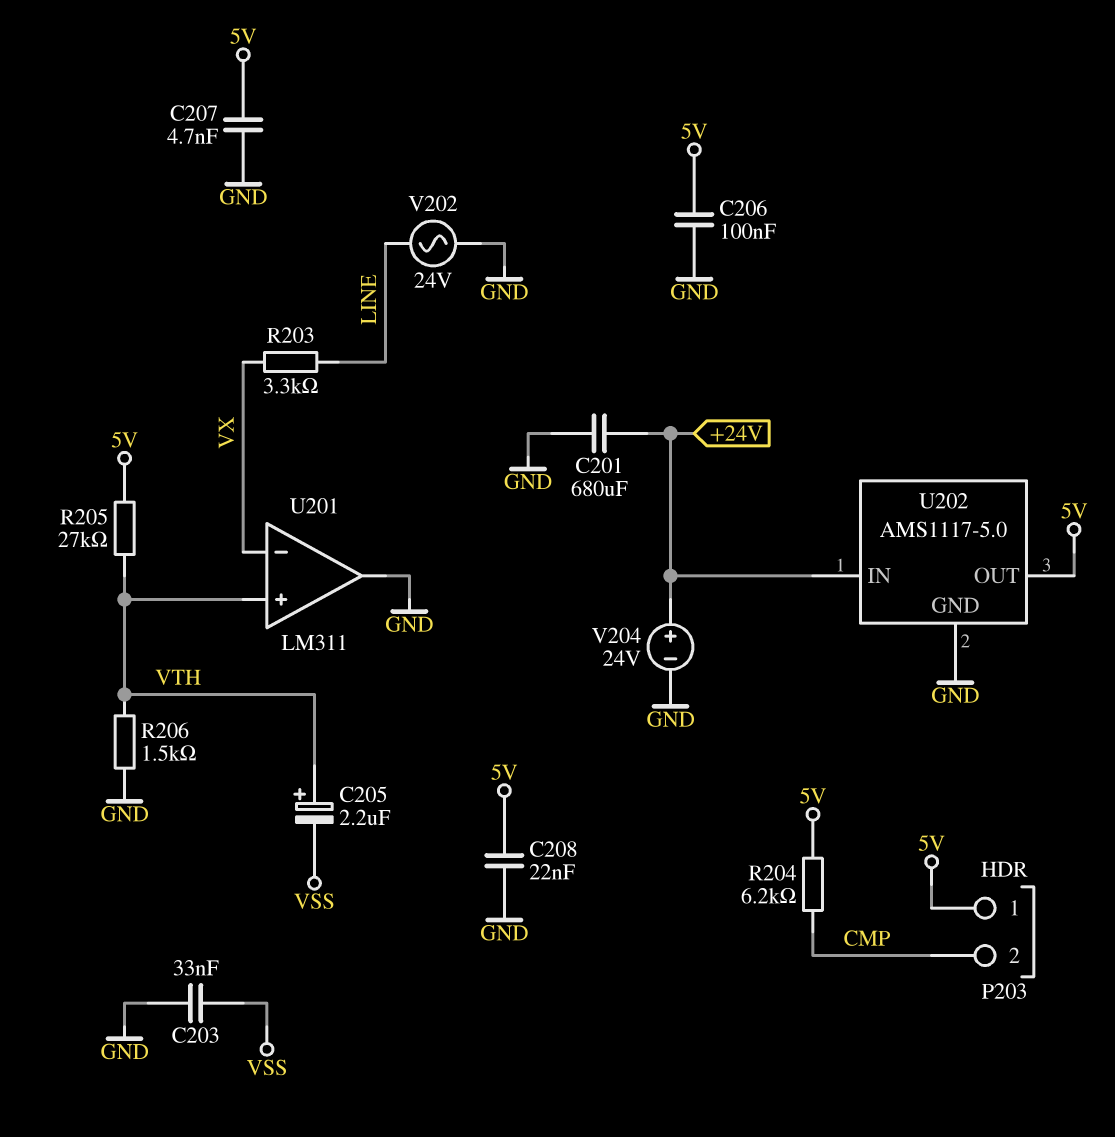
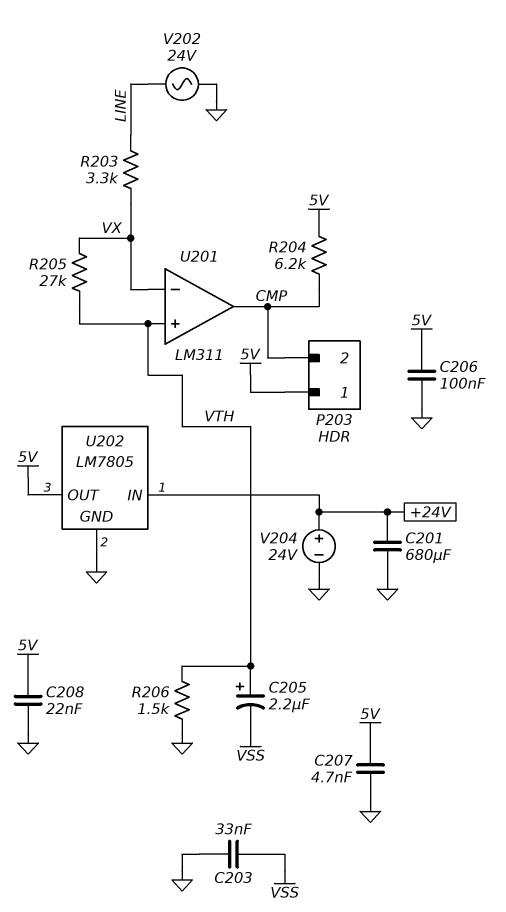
R205: 27k (5V, VTH) -> 27k (VTH, VX)
U201 pin out: GND -> CMP
U202: AMS1117-5.0 -> LM7805

